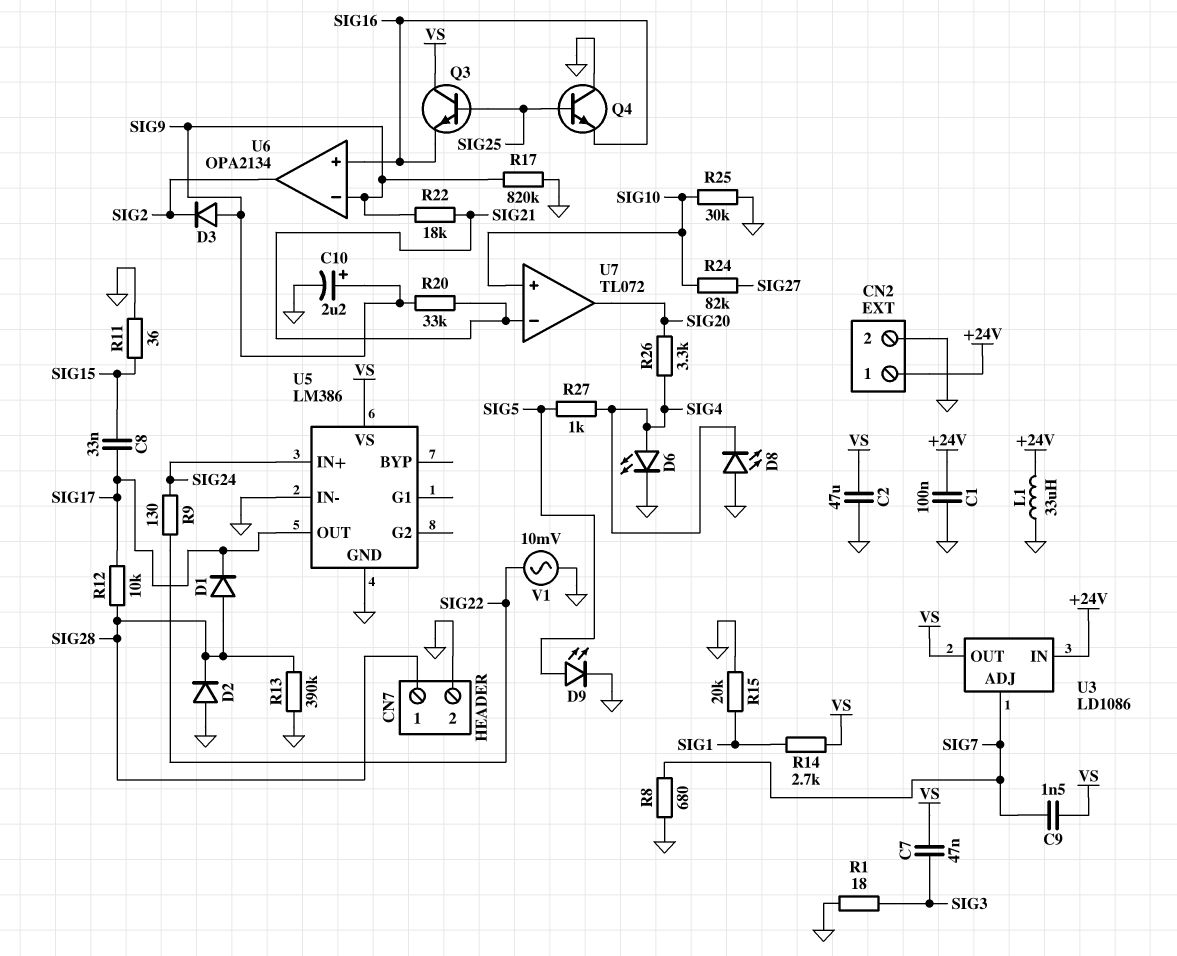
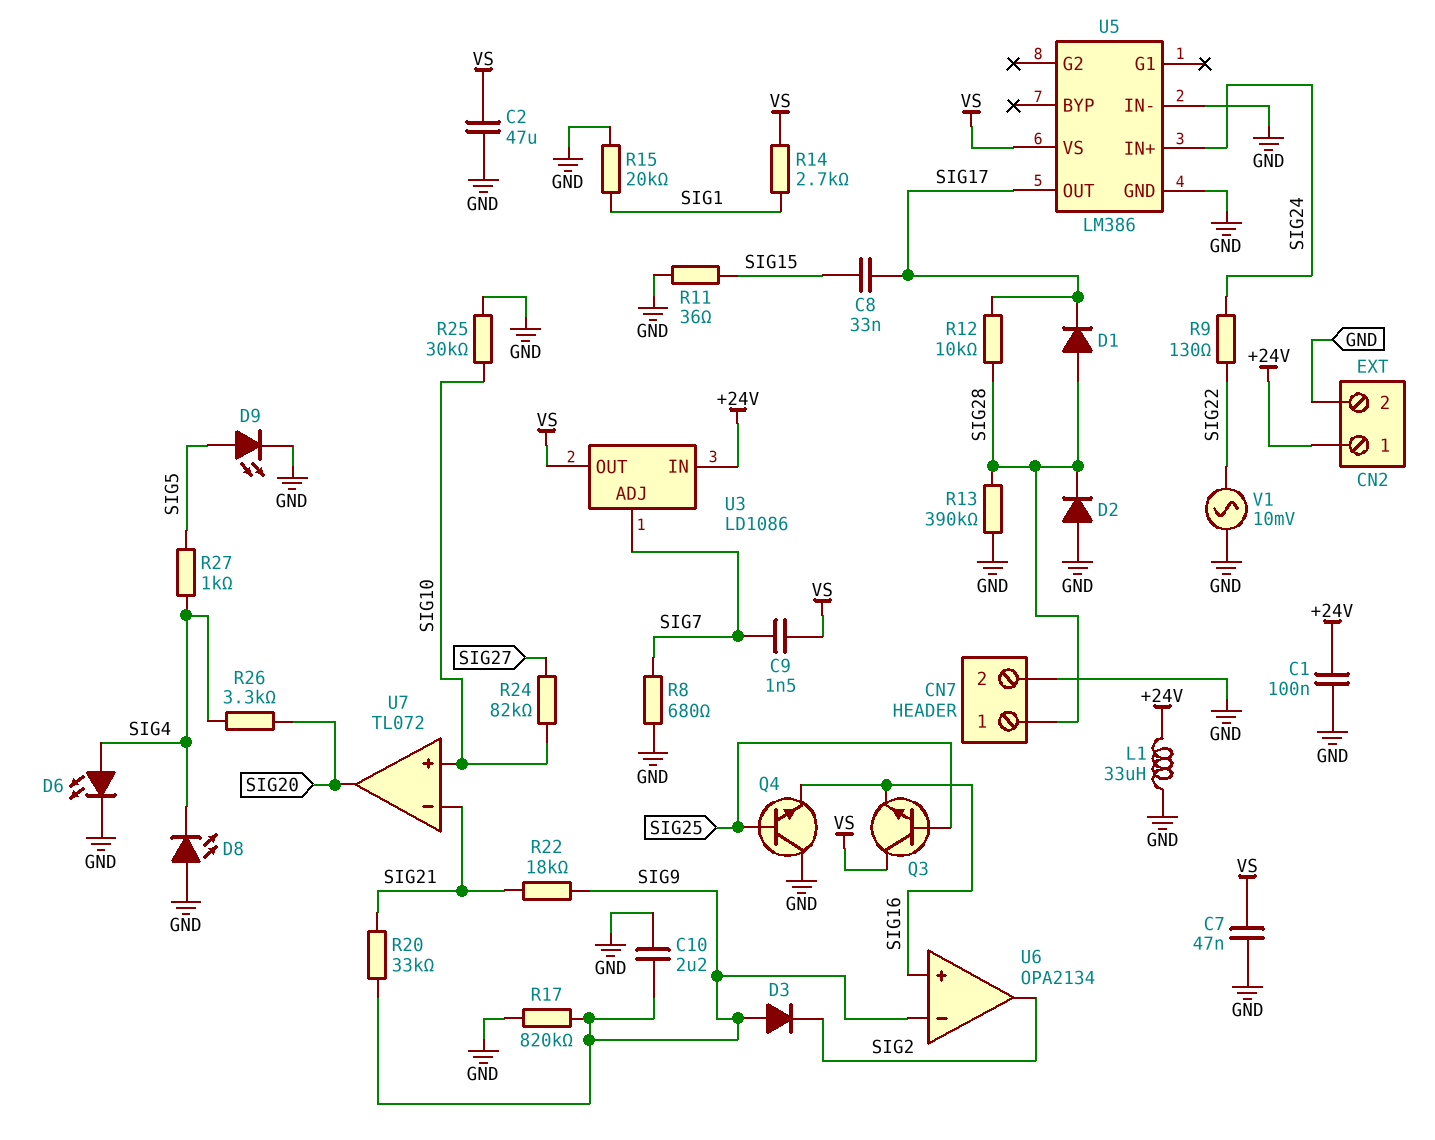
C7: 47nF (SIG3, VS) -> 47nF (GND, VS)
C10: 2.2uF (plus SIG9, minus GND) -> 2.2uF (GND, SIG9)
R1: 18 (GND, SIG3) -> none

